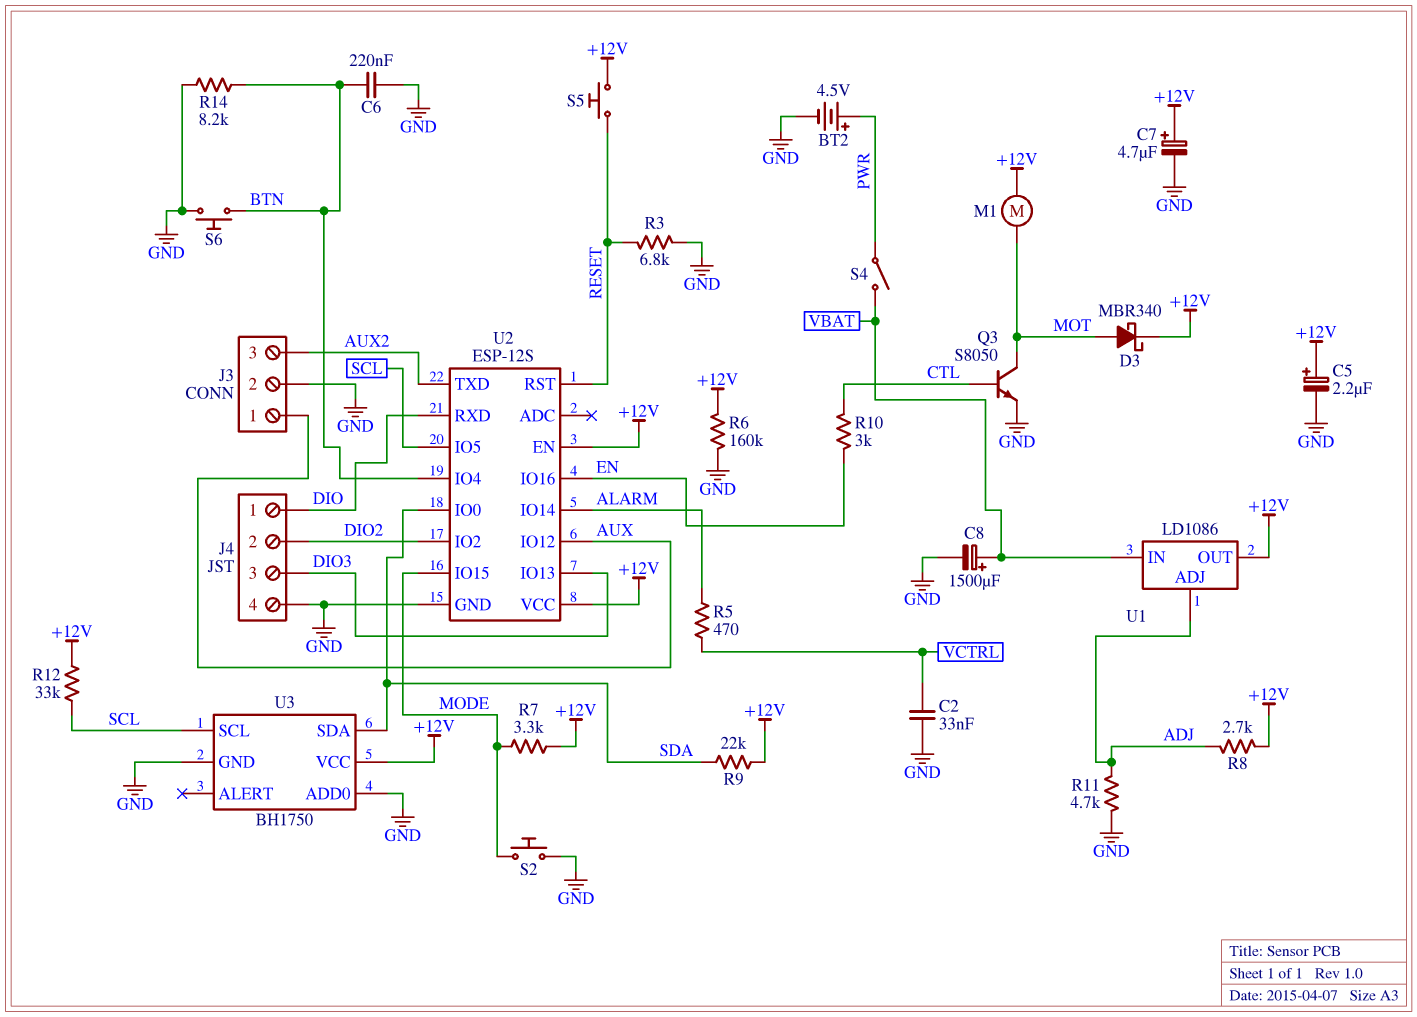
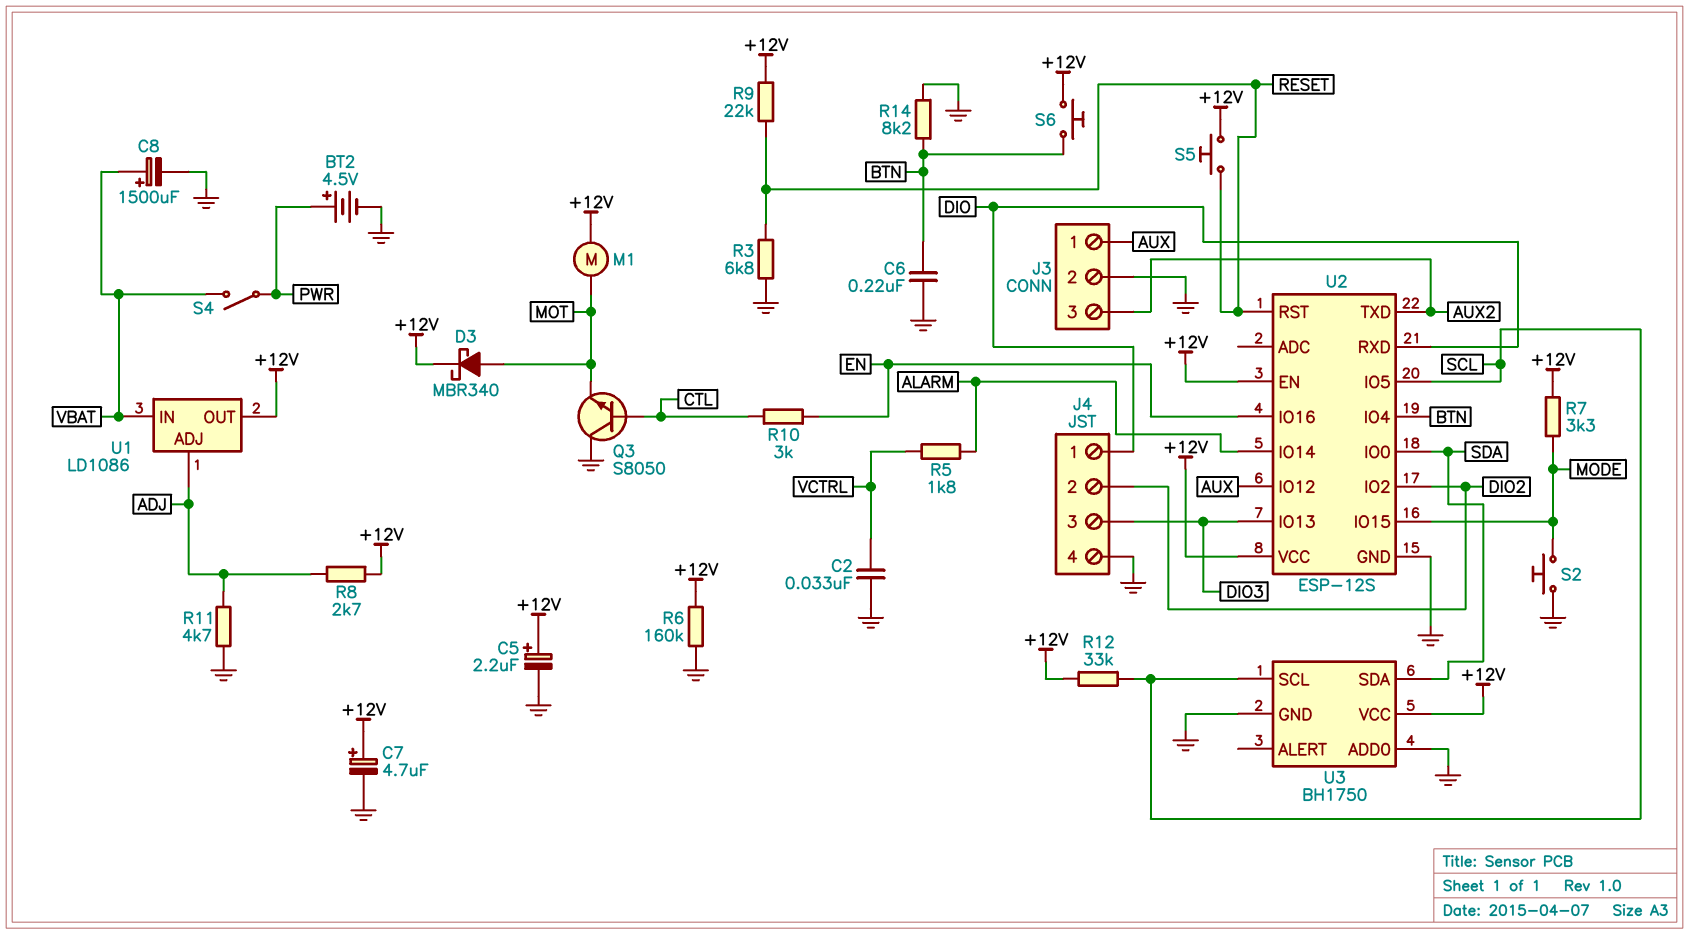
Q3: NPN S8050 (B CTL, C MOT, E GND) -> NPN S8050 (B CTL, C GND, E MOT)
R5: 470 (ALARM, VCTRL) -> 1.8k (ALARM, VCTRL)
R9: 22k (+12V, SDA) -> 22k (+12V, RESET)
S6: button (BTN, GND) -> button (+12V, BTN)

